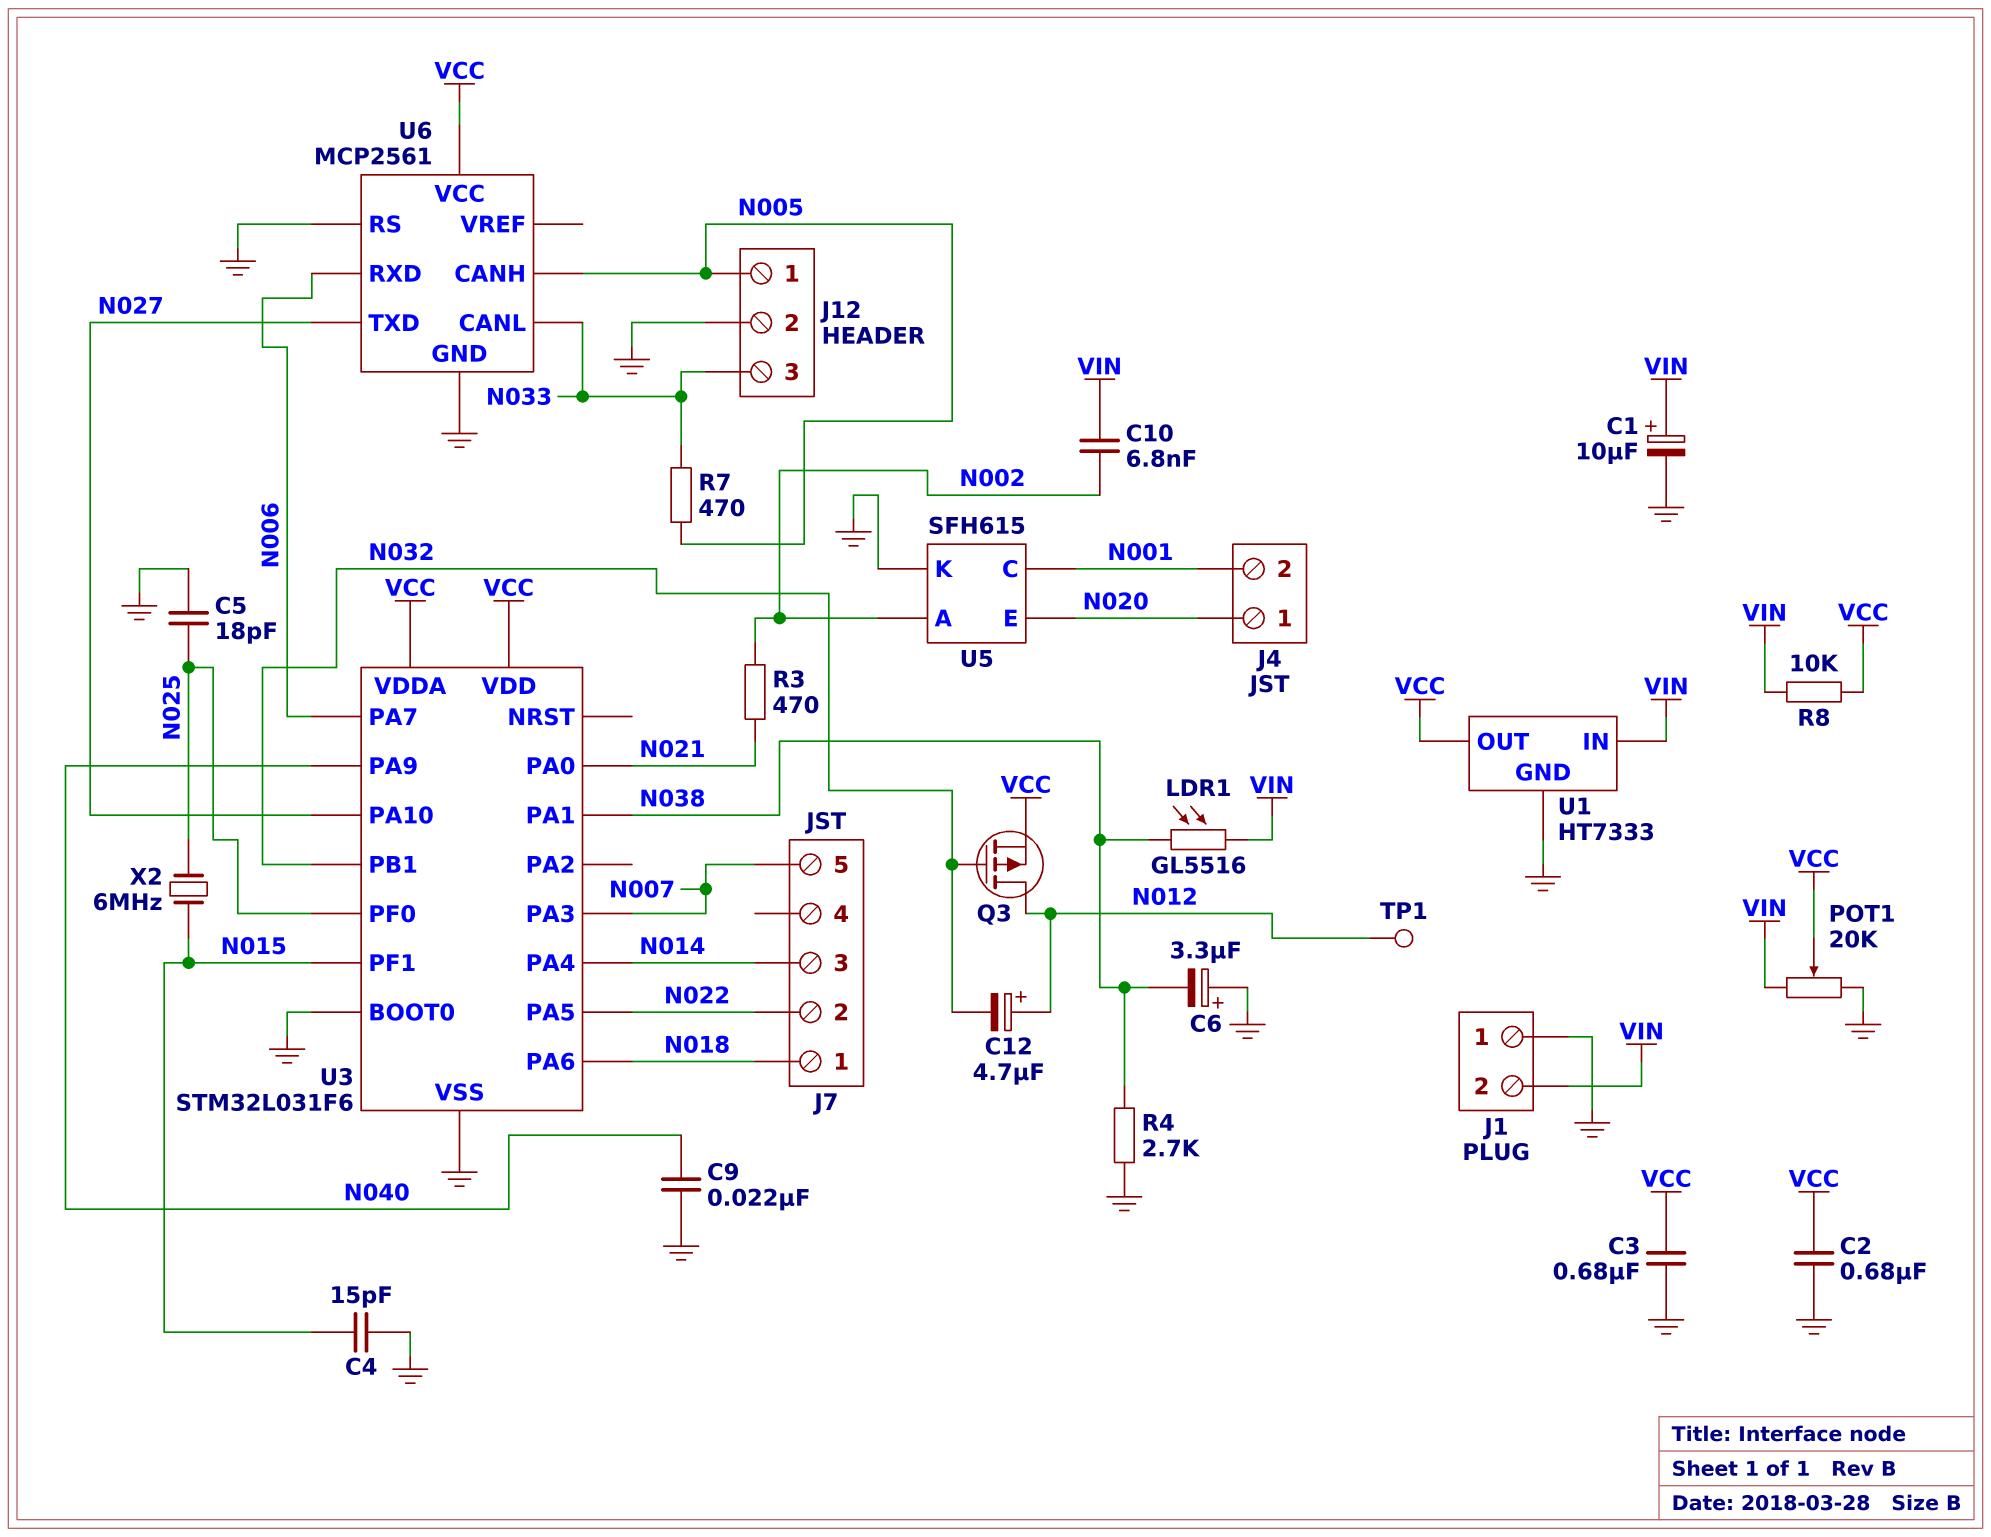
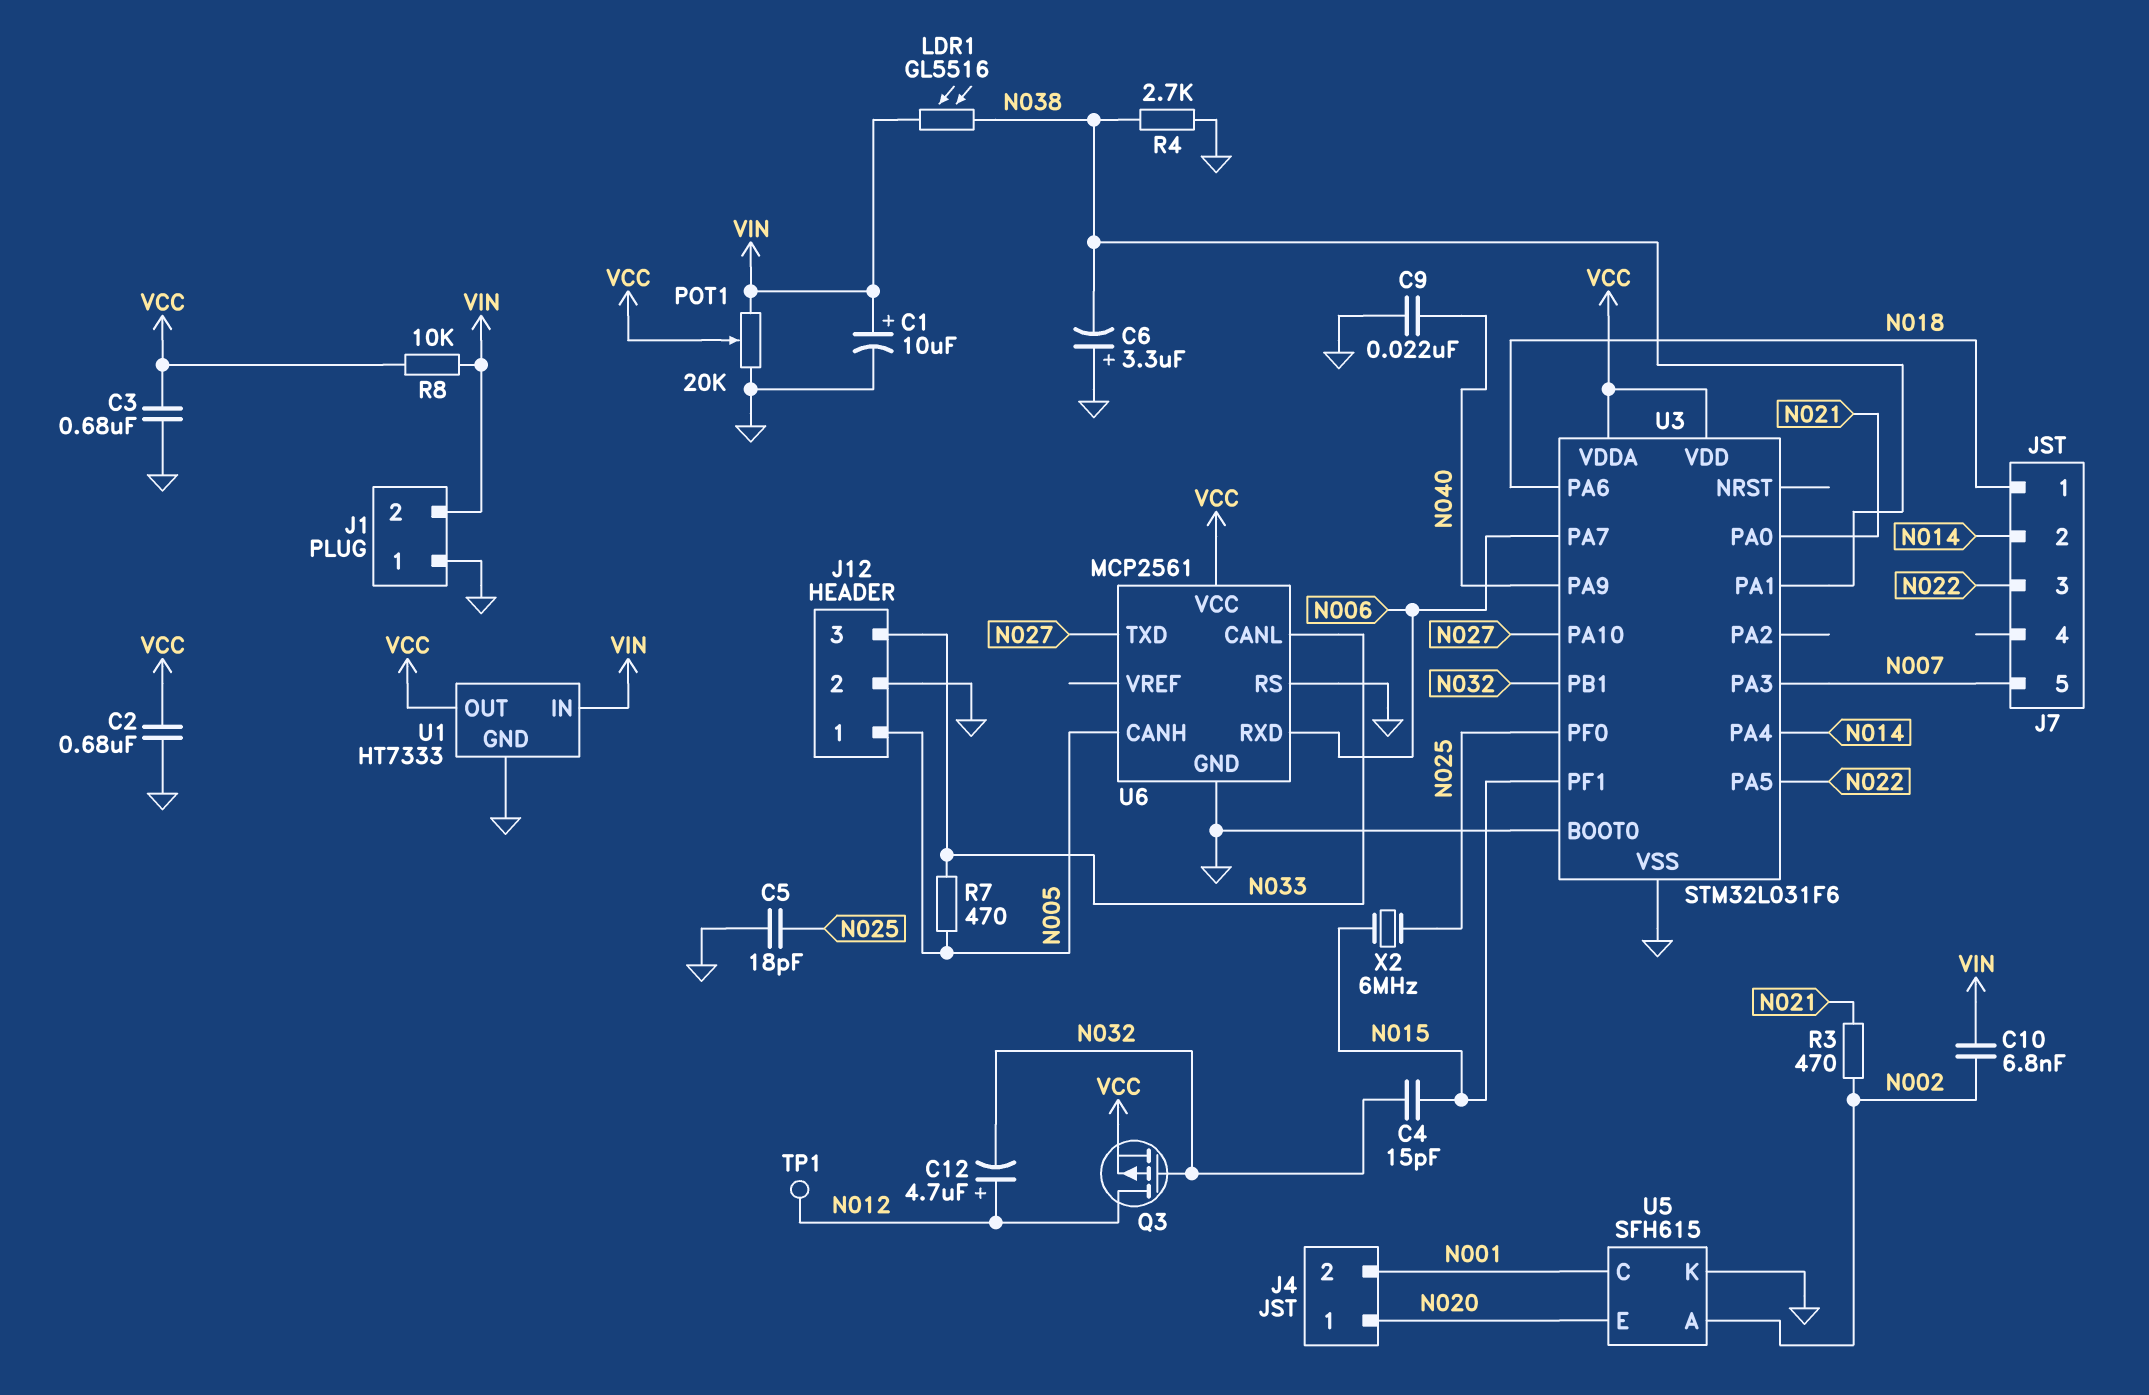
C4: 15pF (GND, N015) -> 15pF (N015, N032)
J7 pin 2: N022 -> N014
J7 pin 3: N014 -> N022

